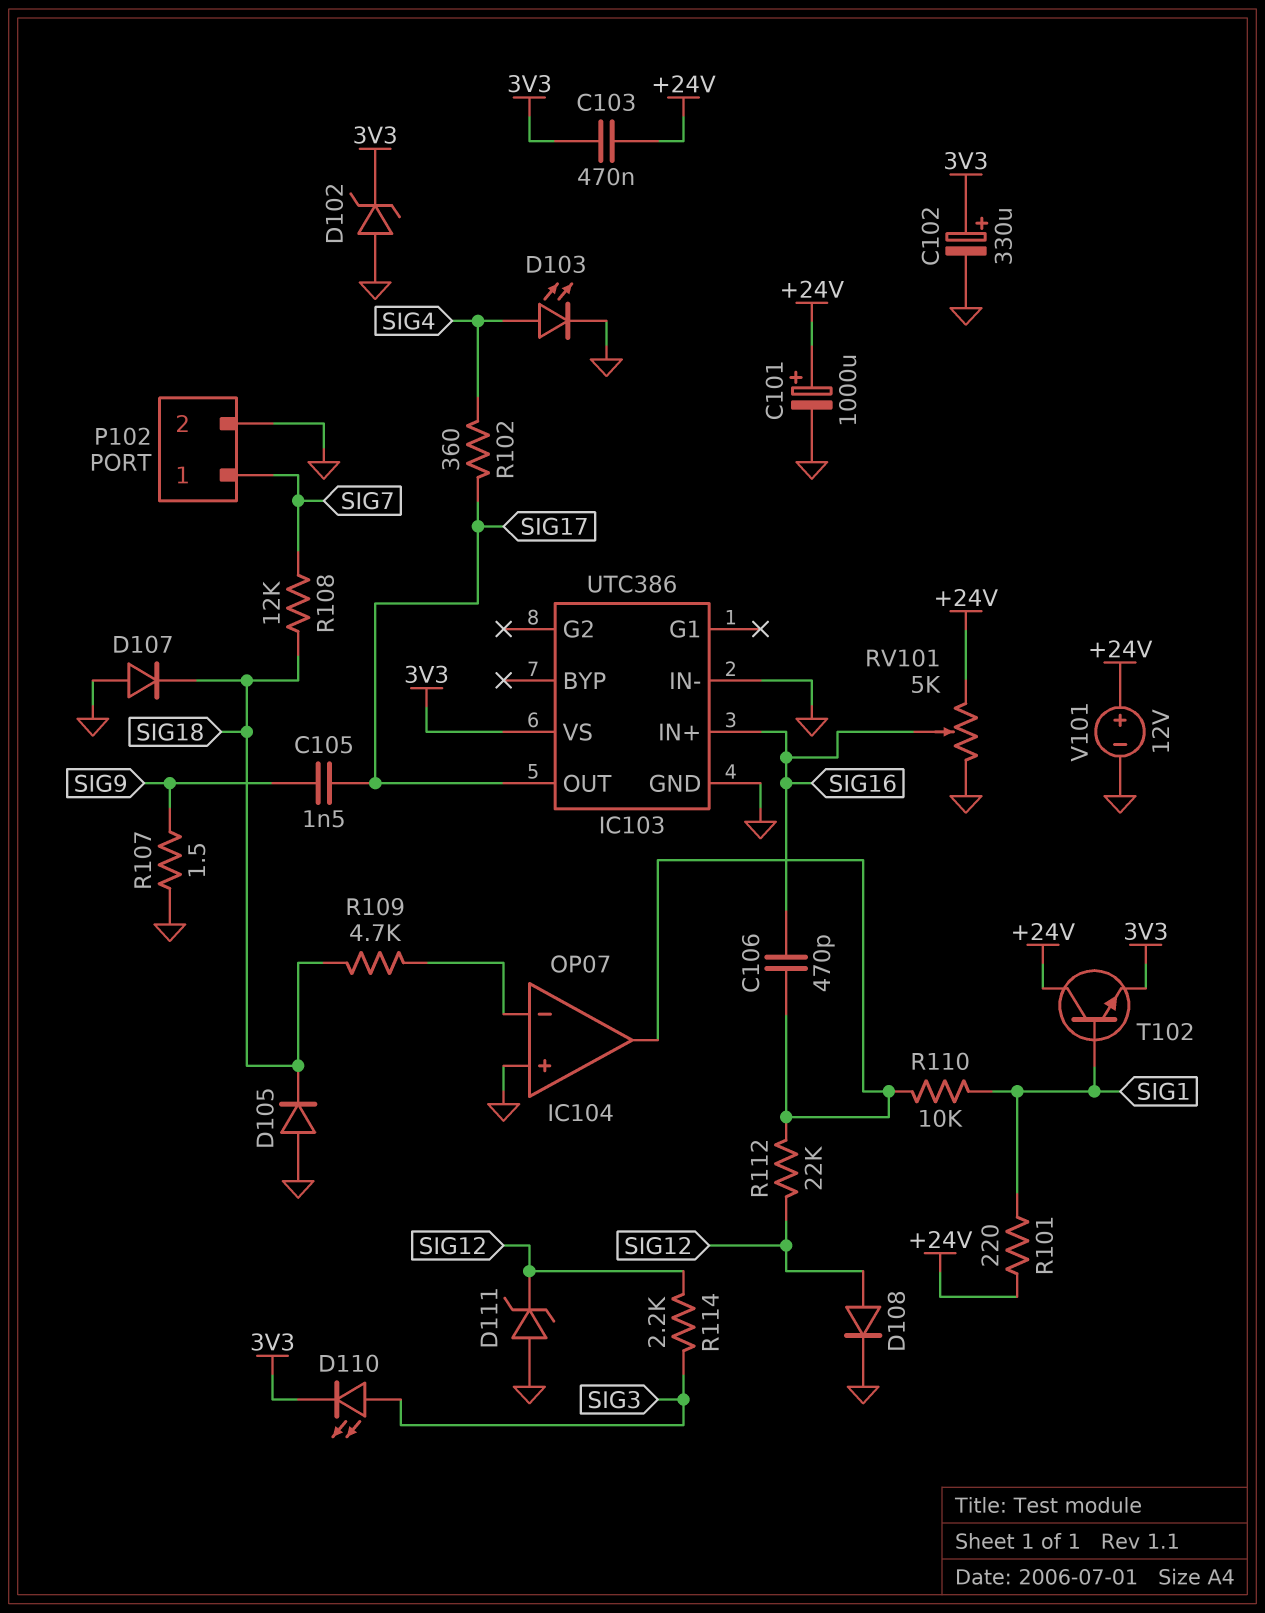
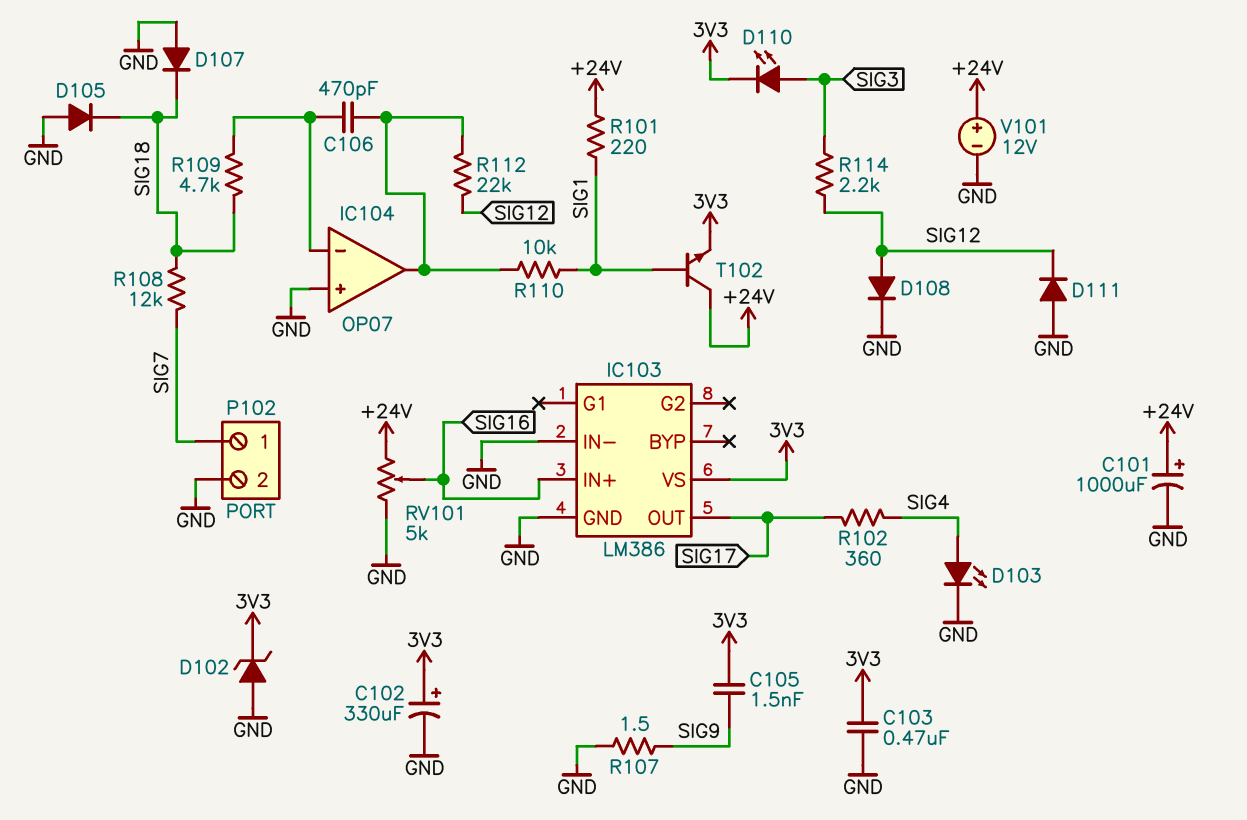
C103: 470nF (+24V, 3V3) -> 470nF (3V3, GND)
C105: 1.5nF (SIG9, SIG17) -> 1.5nF (3V3, SIG9)
C106: 470pF (IC104/out, SIG16) -> 470pF (IC104/in-, IC104/out)
D111: zener (A GND, K SIG12) -> diode (A GND, K SIG12)
IC103: UTC386 -> LM386

